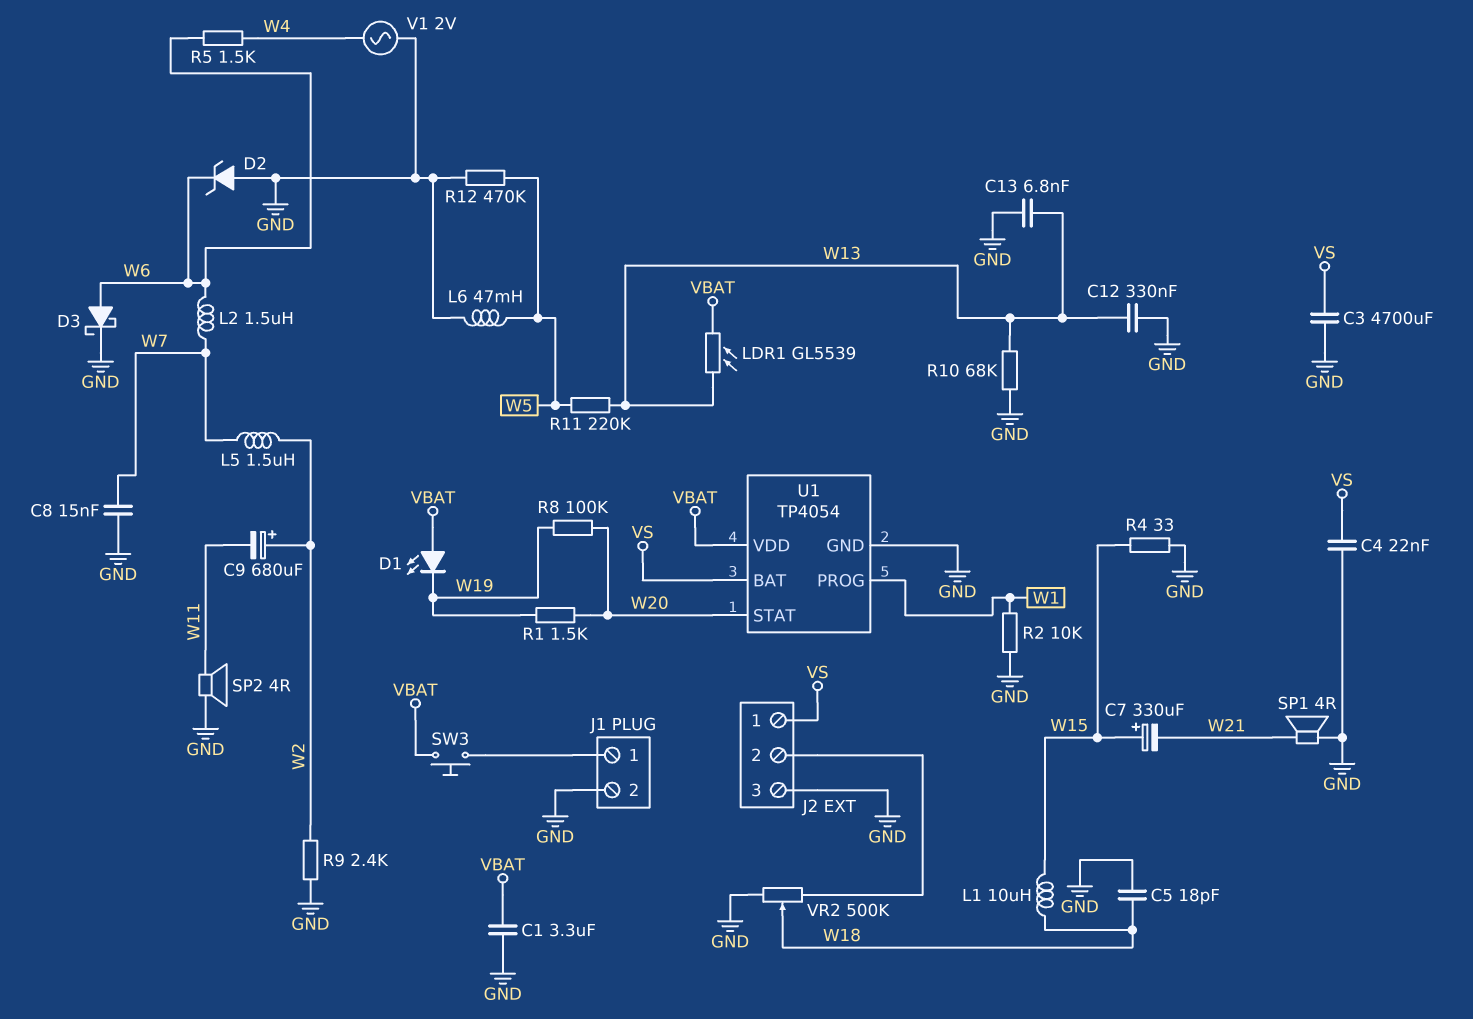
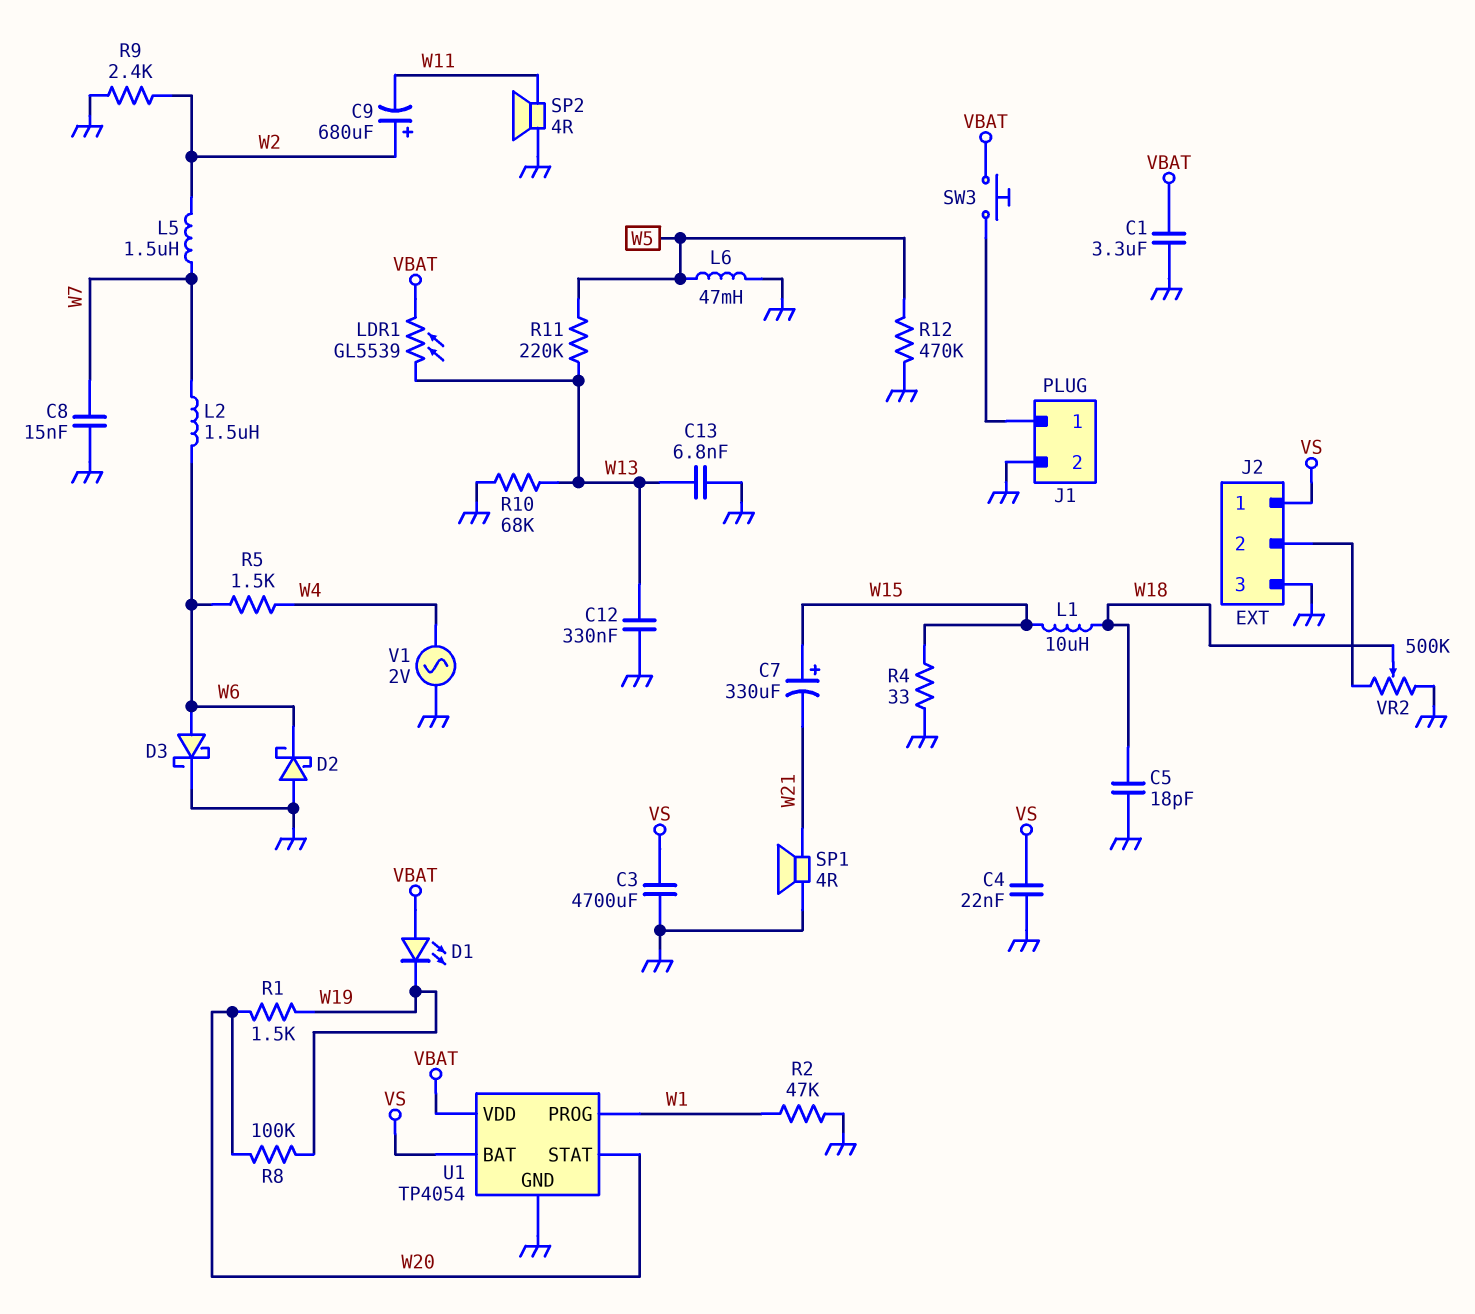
D2: zener (A GND, K W6) -> schottky (A GND, K W6)
R2: 10k (GND, W1) -> 47k (GND, W1)

